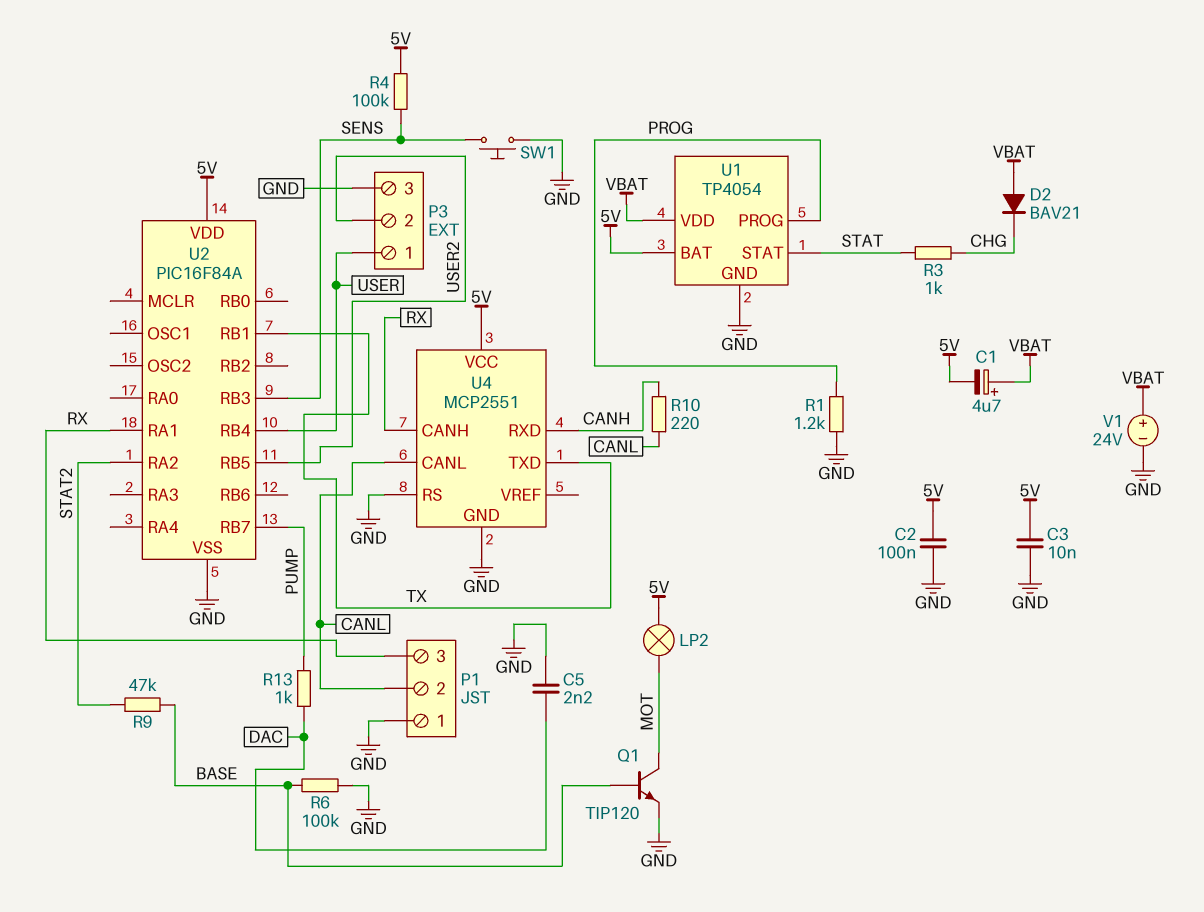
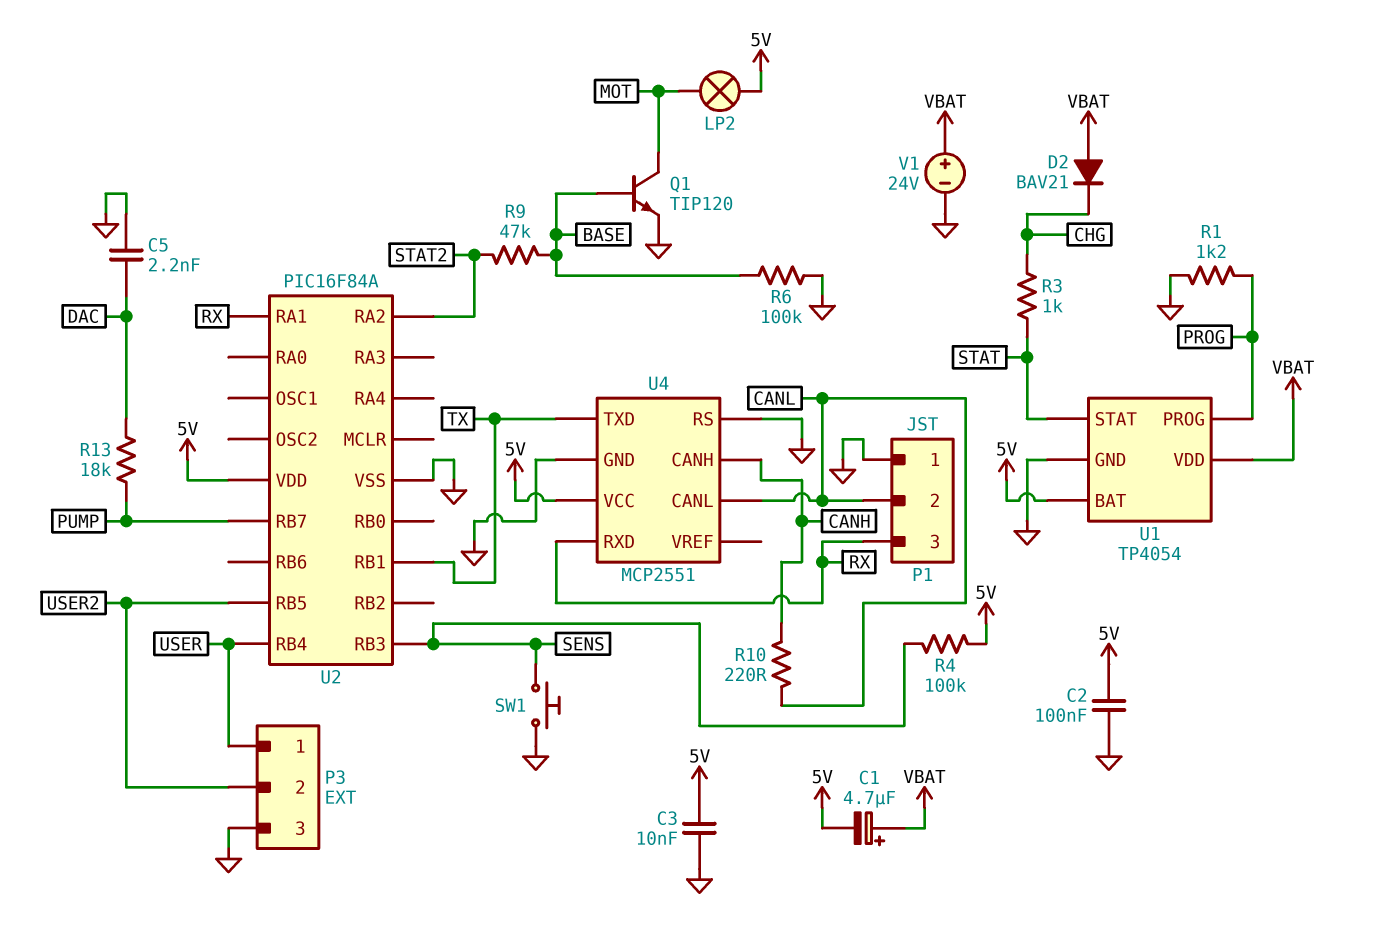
R13: 1k (DAC, PUMP) -> 18k (DAC, PUMP)
U4 pin CANH: RX -> CANH
U4 pin RXD: CANH -> RX

